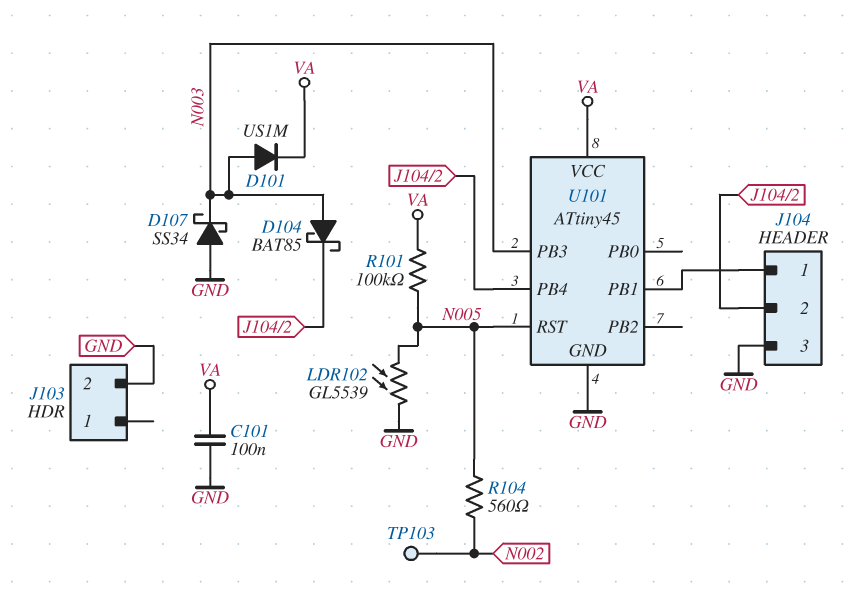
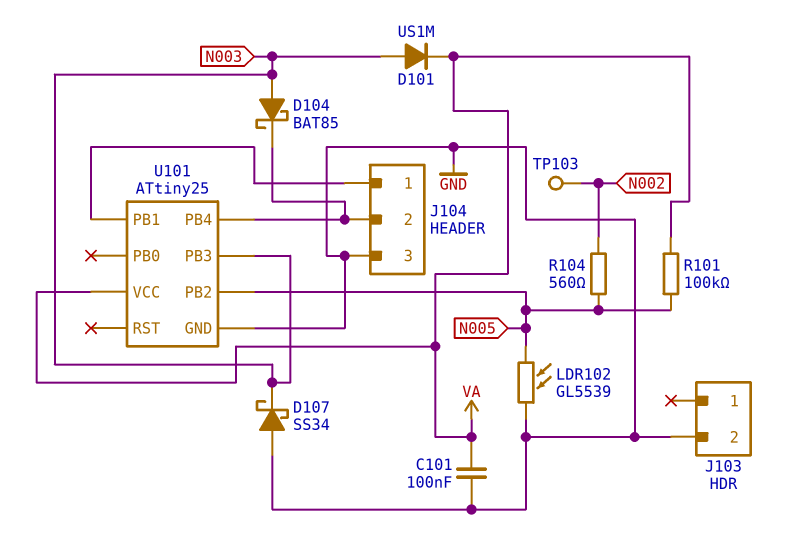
U101: ATtiny45 -> ATtiny25
U101 pin PB2: none -> N005
U101 pin RST: N005 -> none

